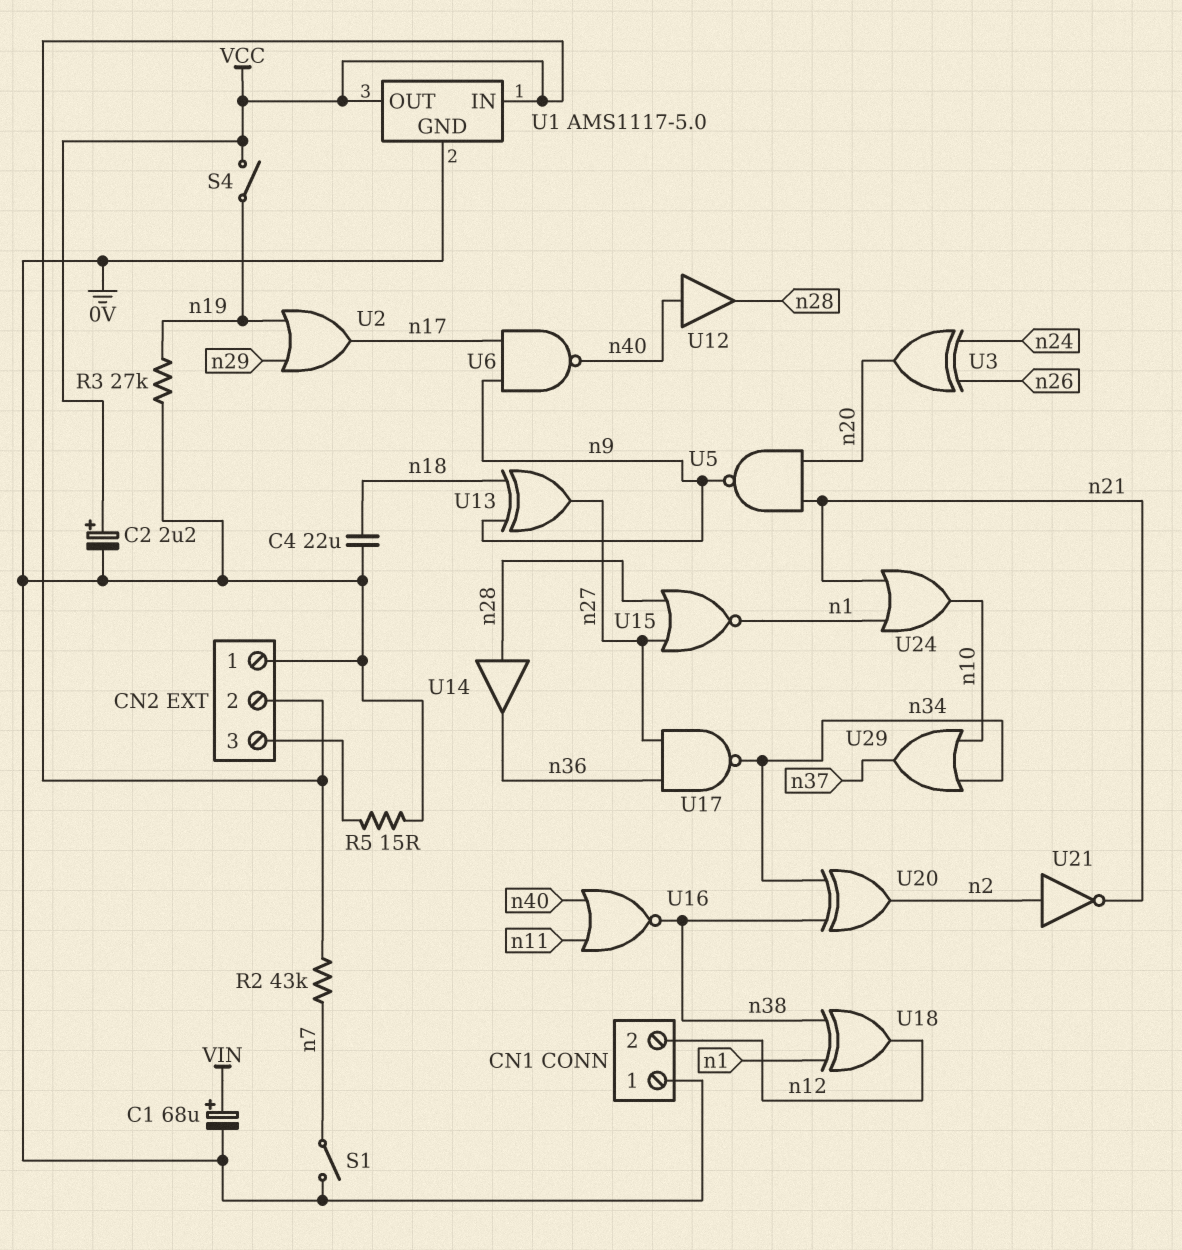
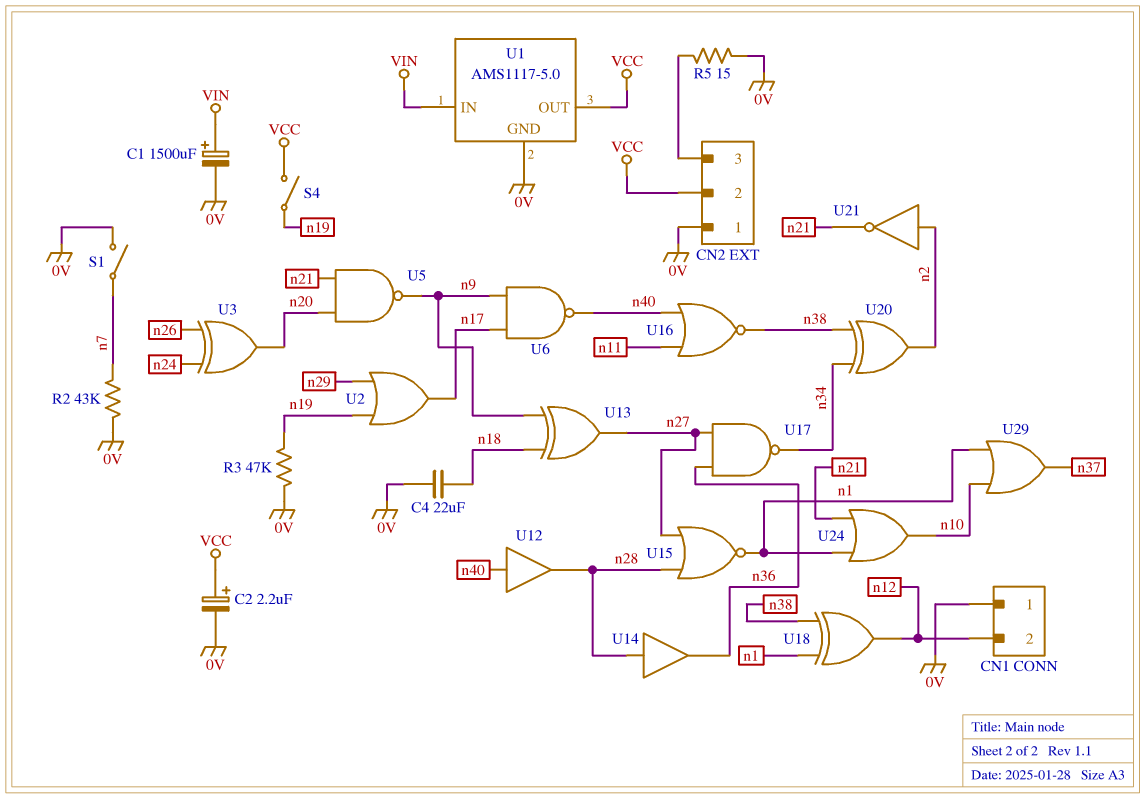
C1: 68uF (plus VIN, minus 0V) -> 1500uF (plus VIN, minus 0V)
R2: 43k (VCC, n7) -> 43k (0V, n7)
R3: 27k (0V, n19) -> 47k (0V, n19)
U1 pin IN: VCC -> VIN
U29: OR (in n10, in n34, out n37) -> OR (in n1, in n10, out n37)

